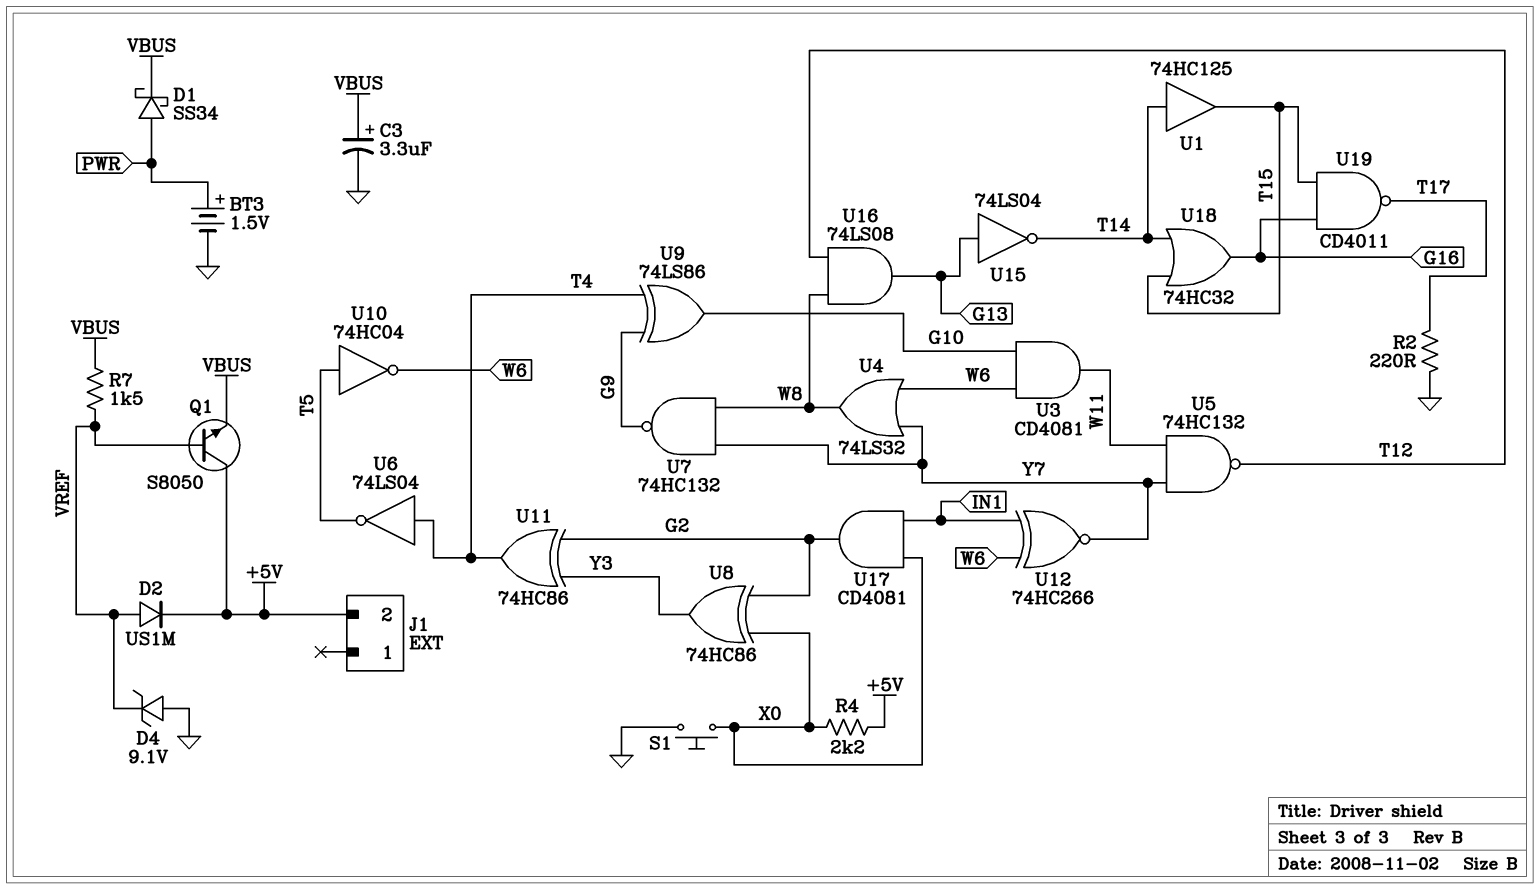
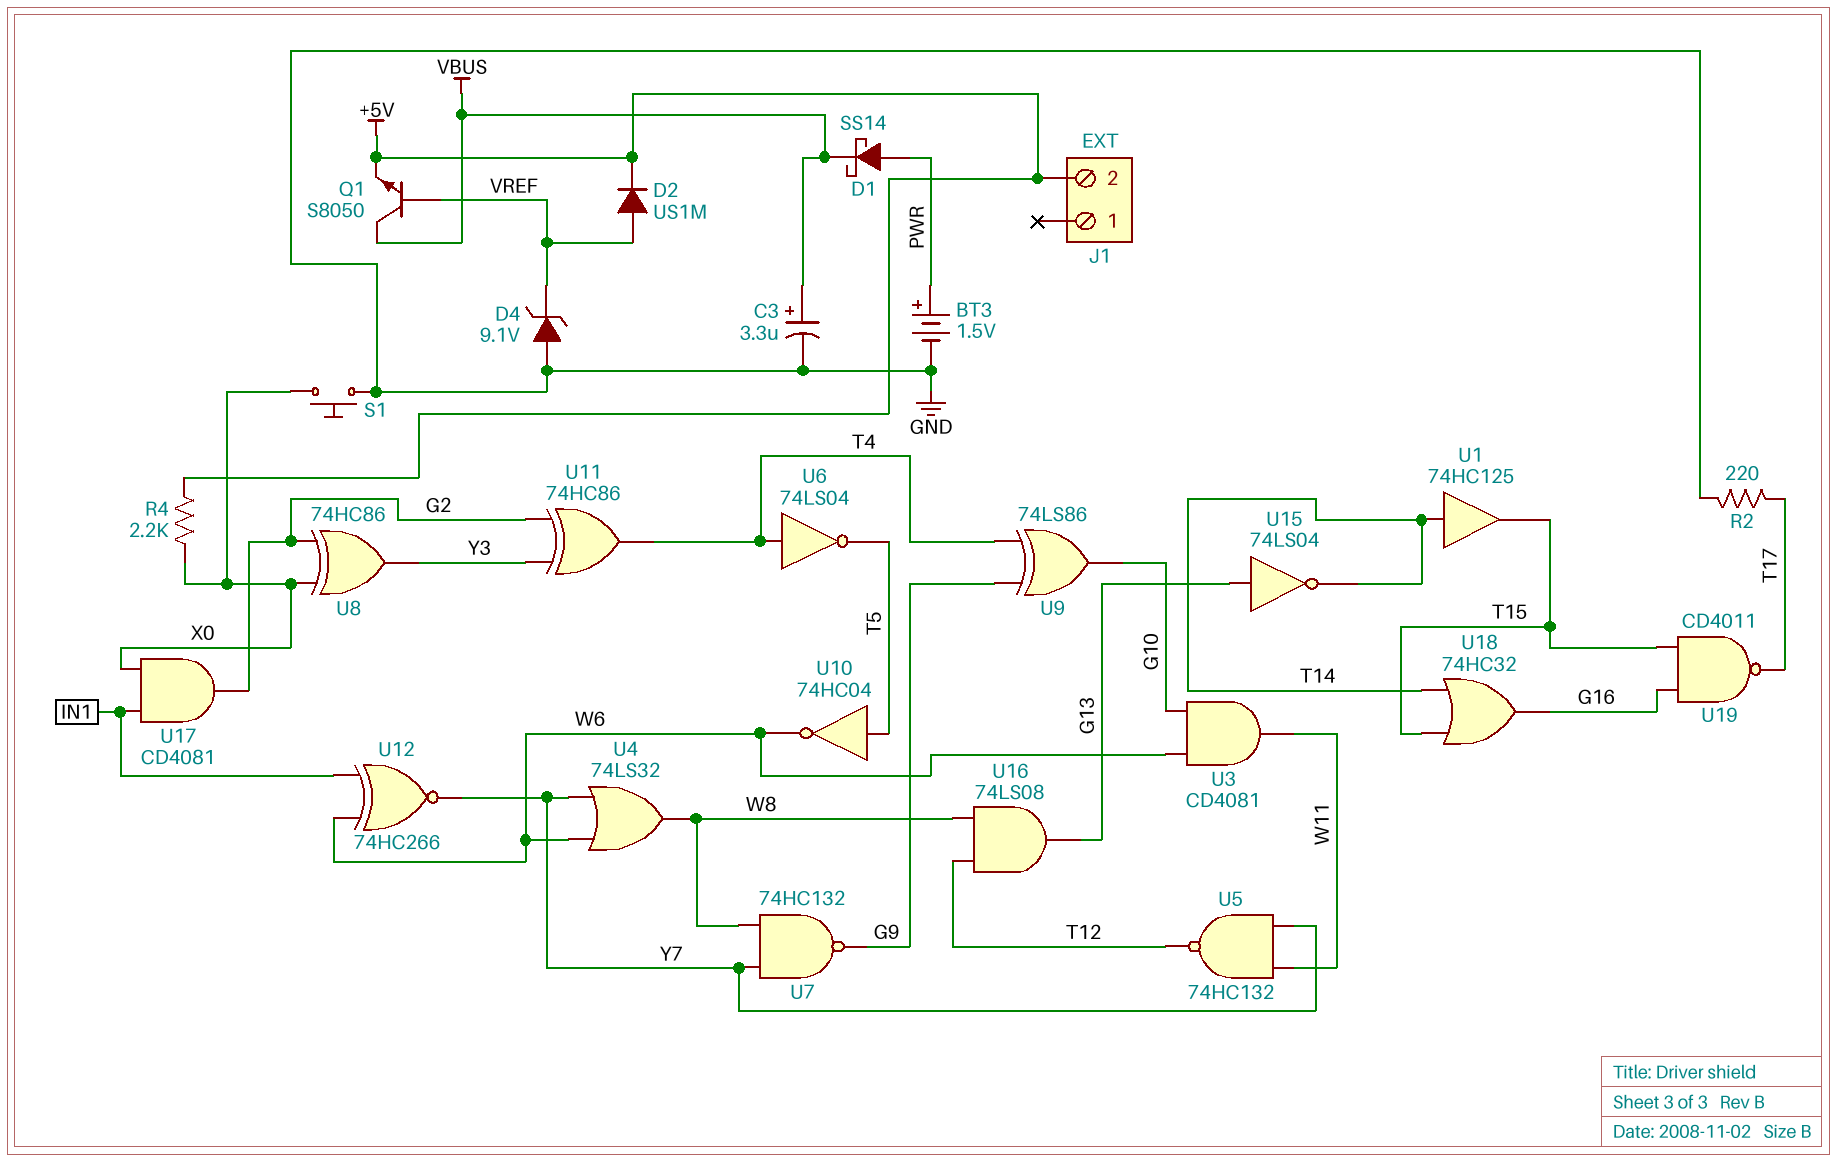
D1: schottky SS34 (A PWR, K VBUS) -> schottky SS14 (A PWR, K VBUS)
Q1: NPN S8050 (B VREF, C +5V, E VBUS) -> NPN S8050 (B VREF, C VBUS, E +5V)
R7: 1.5k (VBUS, VREF) -> none

